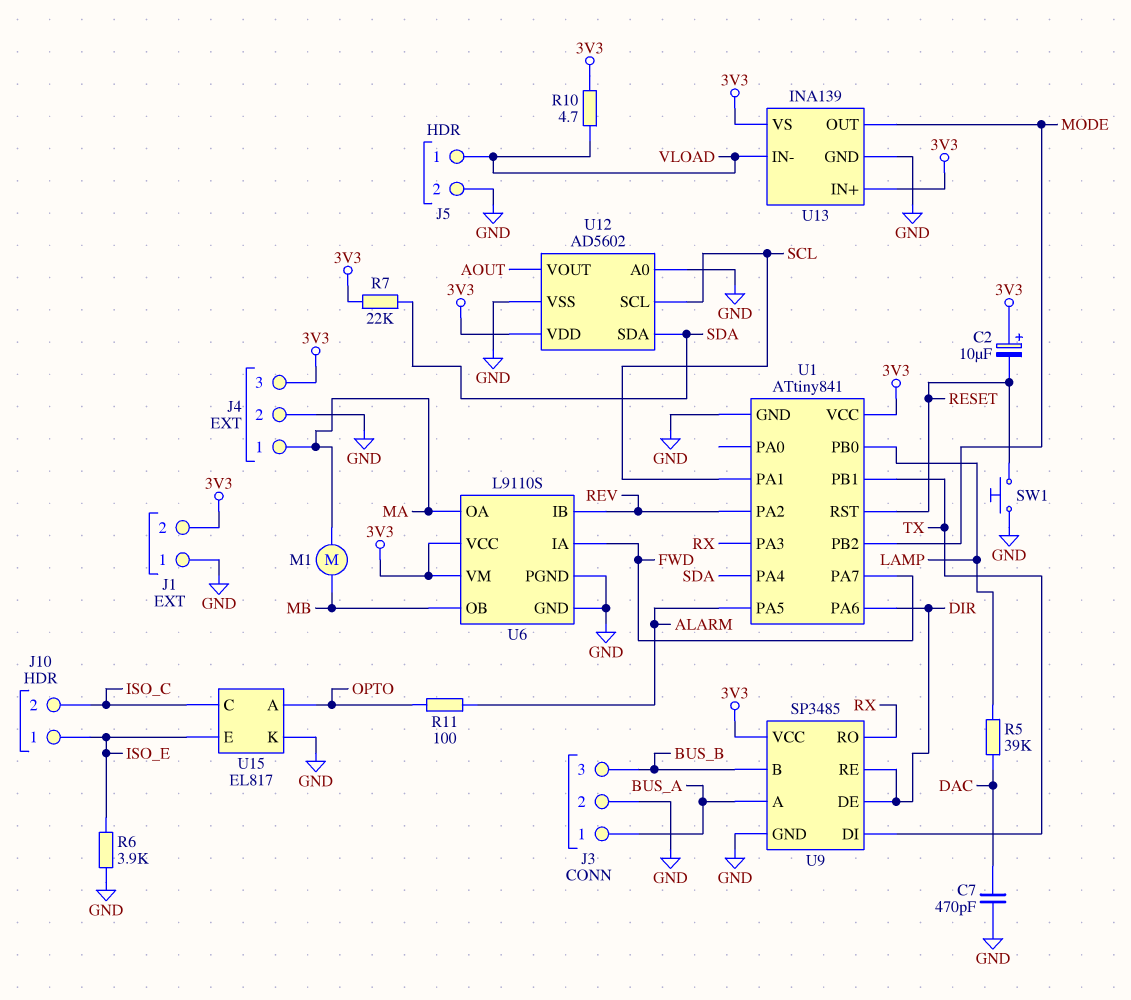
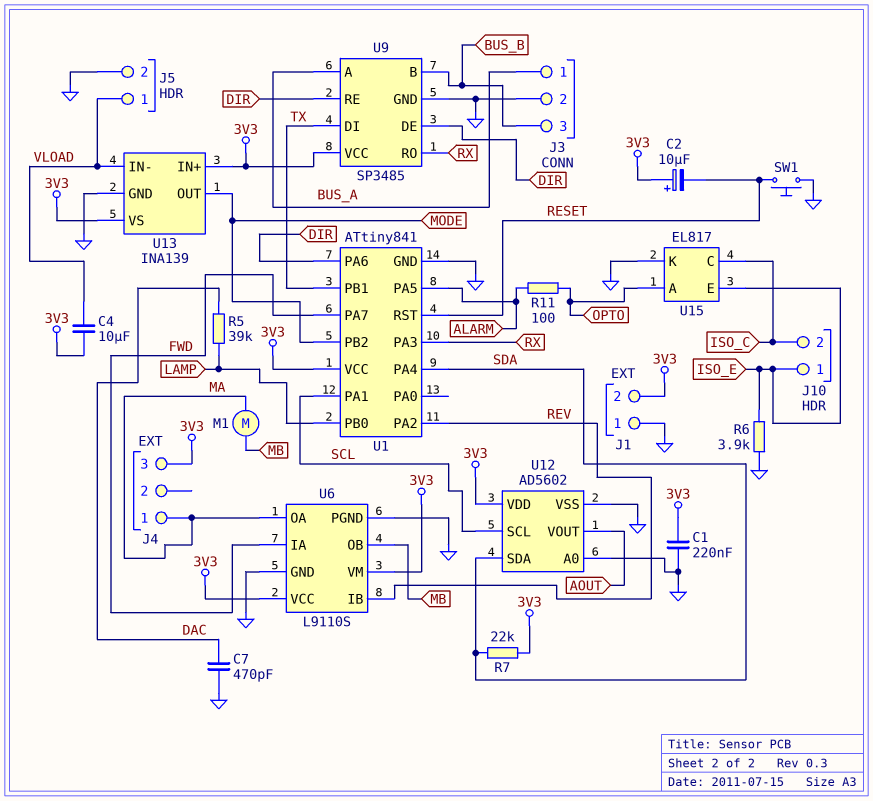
C1: none -> 220nF (3V3, GND)
C4: none -> 10uF (3V3, VLOAD)
J4 pin 2: GND -> none
R10: 4.7 (3V3, VLOAD) -> none

